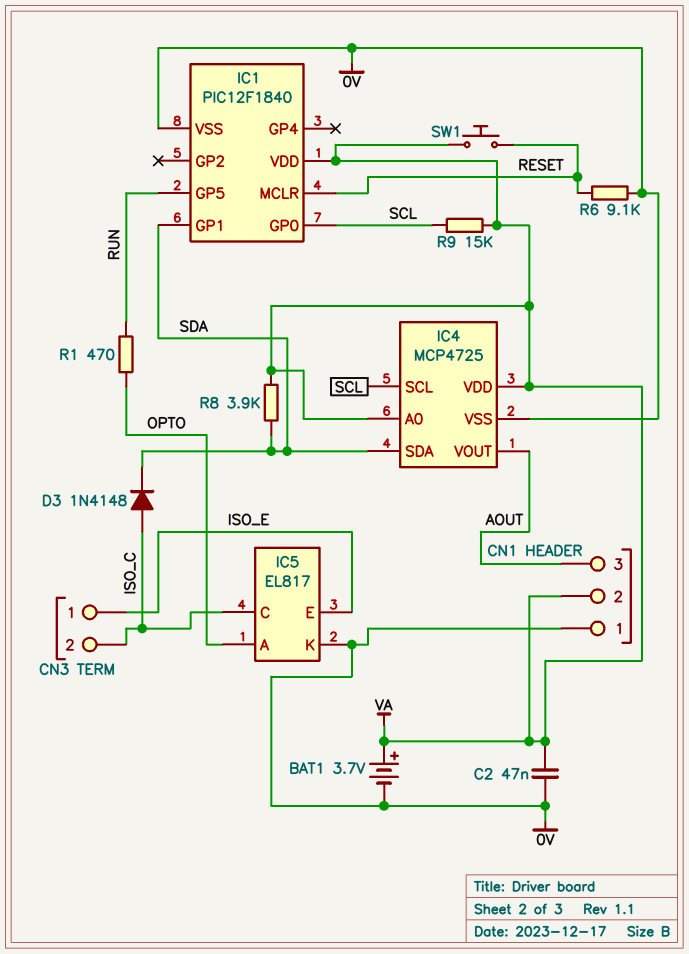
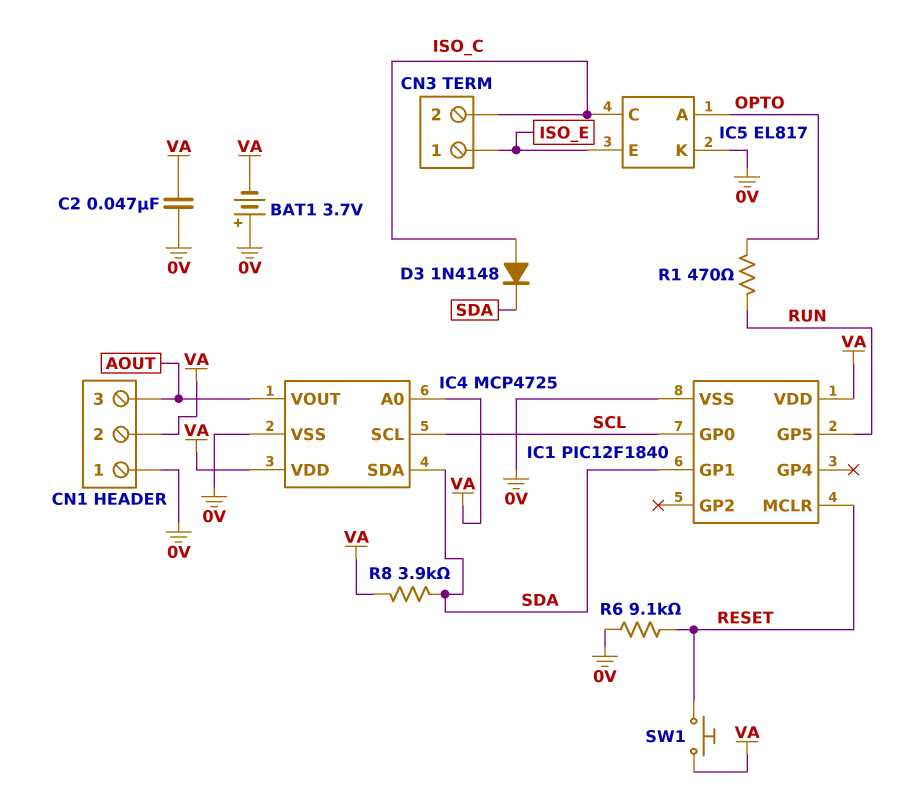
BAT1: 3.7V (plus VA, minus 0V) -> 3.7V (plus 0V, minus VA)
R9: 15k (SCL, VA) -> none

